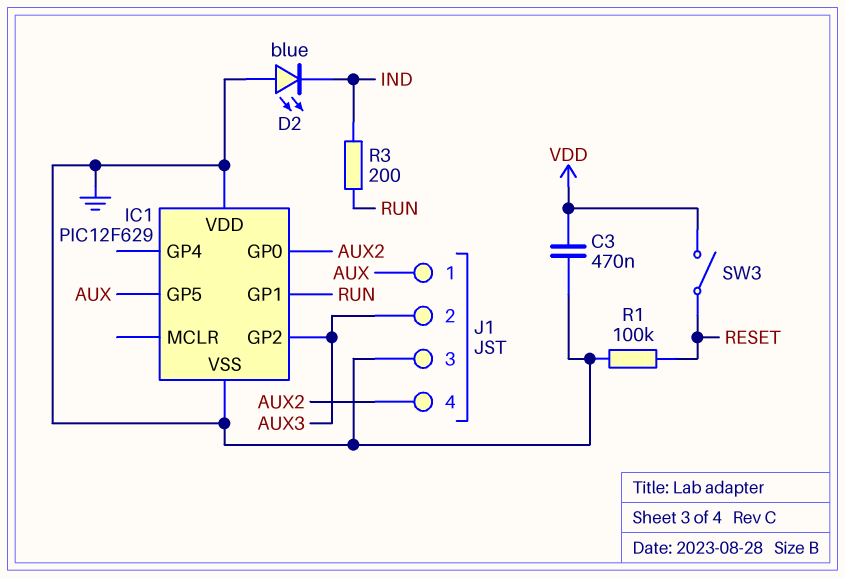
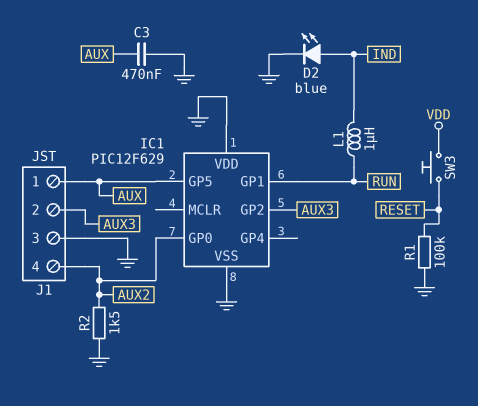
C3: 470nF (GND, VDD) -> 470nF (AUX, GND)
D2: LED blue (A GND, K IND) -> LED blue (A IND, K GND)
L1: none -> 1uH (IND, RUN)
R2: none -> 1.5k (AUX2, GND)
R3: 200 (IND, RUN) -> none
SW3: switch (RESET, VDD) -> button (RESET, VDD)

